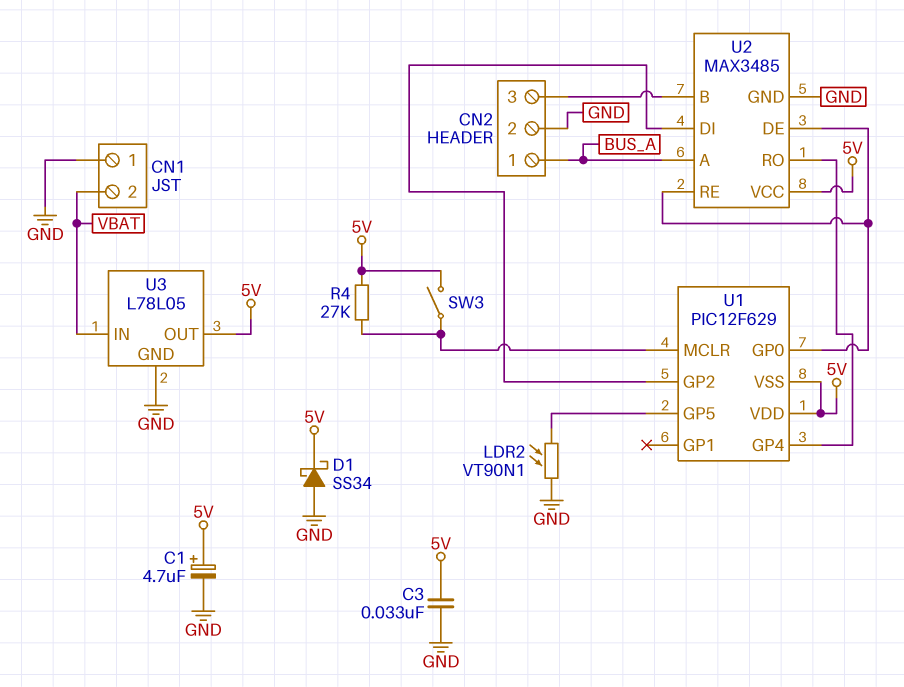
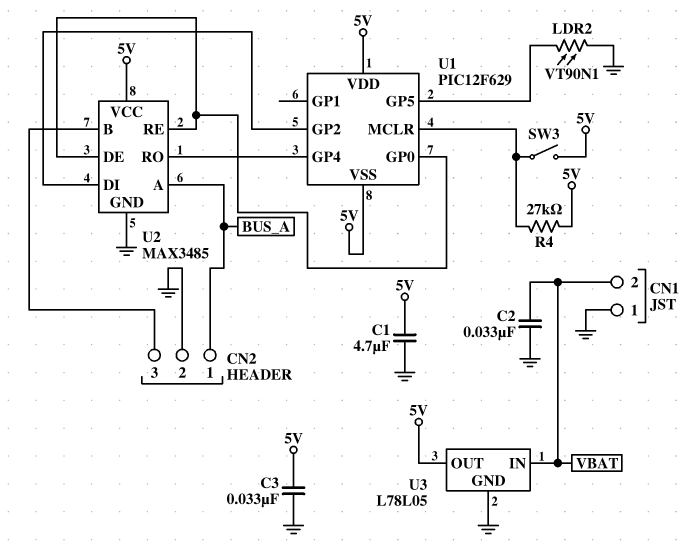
C1: 4.7uF (plus 5V, minus GND) -> 4.7uF (5V, GND)
C2: none -> 33nF (GND, VBAT)
D1: schottky SS34 (A GND, K 5V) -> none

